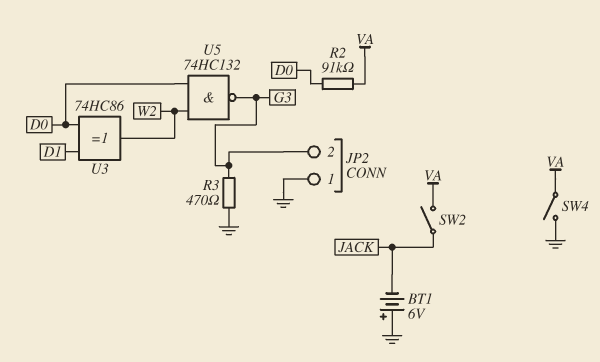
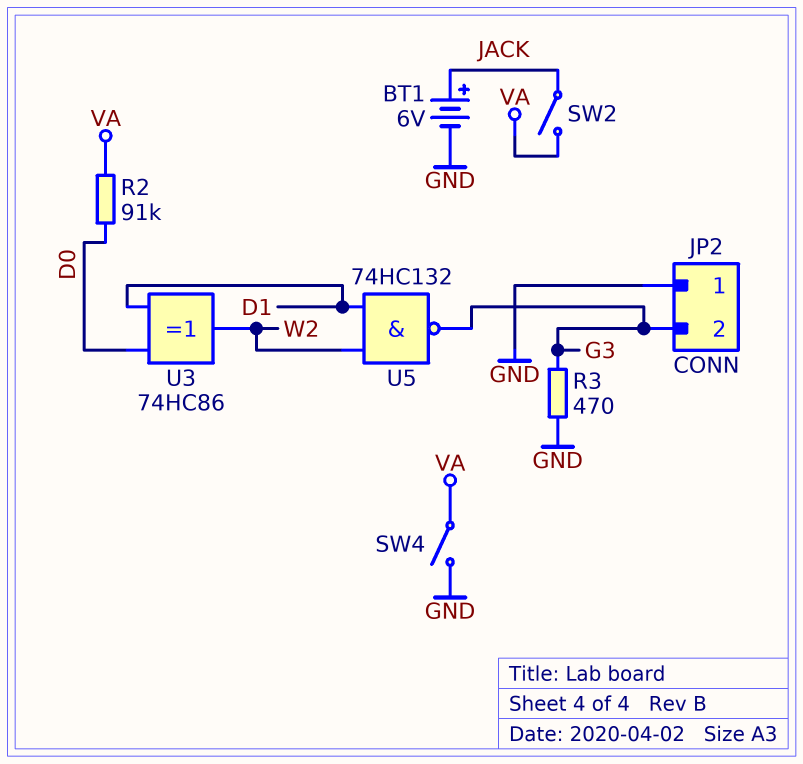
BT1: 6V (plus GND, minus JACK) -> 6V (plus JACK, minus GND)
U5: NAND 74HC132 (in D0, in W2, out G3) -> NAND 74HC132 (in D1, in W2, out G3)

